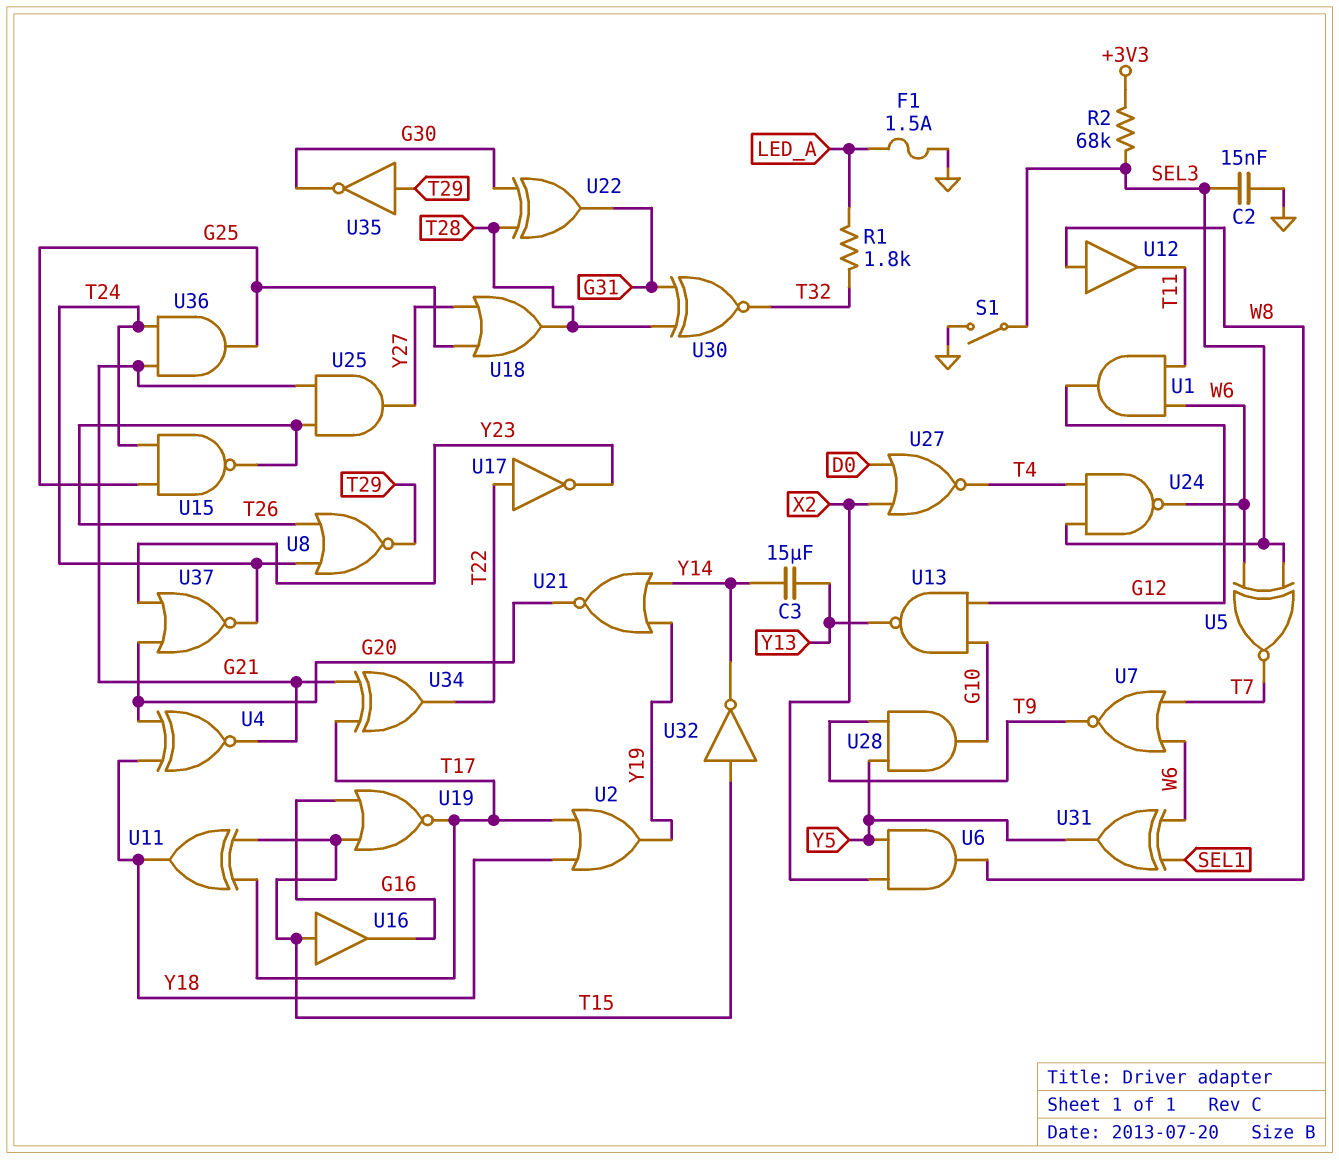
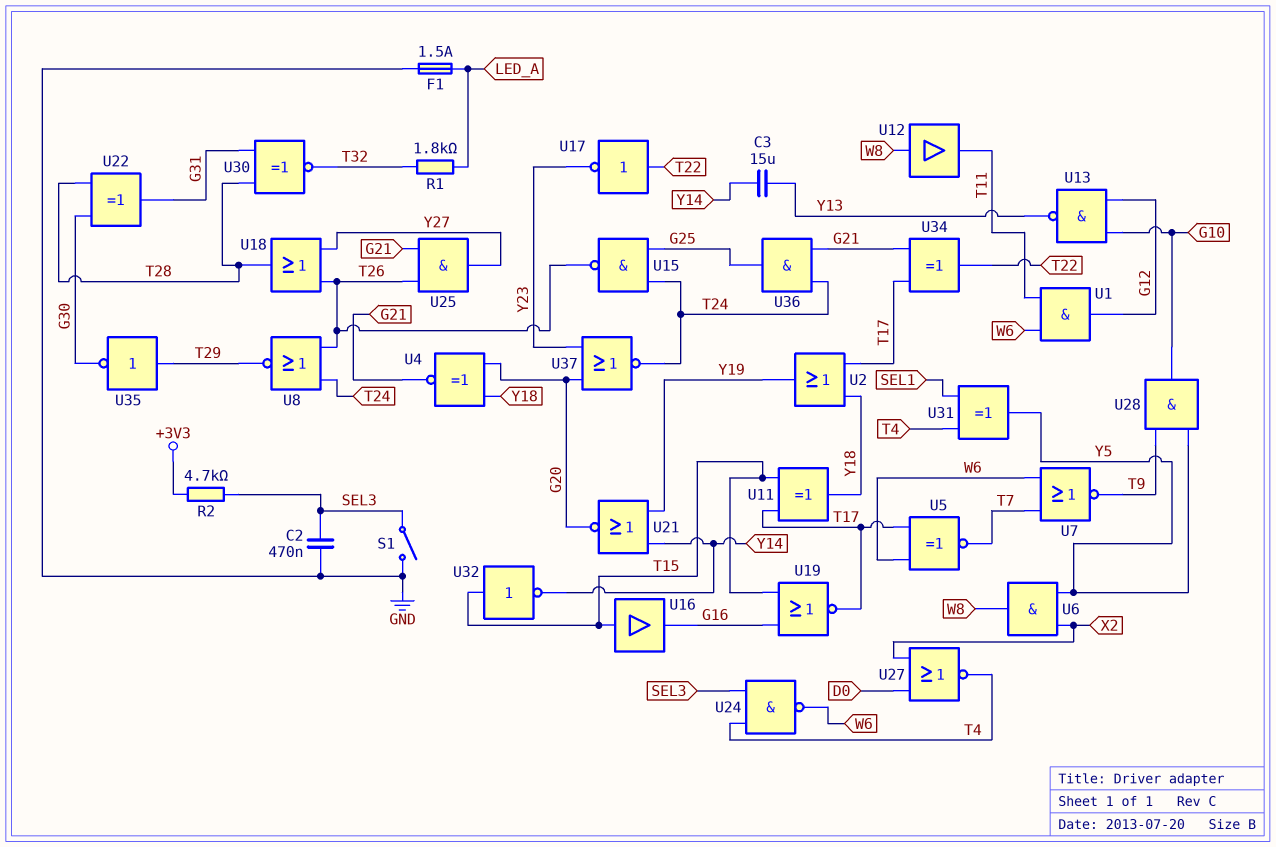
C2: 15nF (GND, SEL3) -> 470nF (GND, SEL3)
R2: 68k (+3V3, SEL3) -> 4.7k (+3V3, SEL3)
U5: XNOR (in SEL3, in W6, out T7) -> XNOR (in T17, in W6, out T7)
U18: OR (in G25, in Y27, out T28) -> OR (in T26, in Y27, out T28)
U31: XOR (in SEL1, in W6, out Y5) -> XOR (in SEL1, in T4, out Y5)

